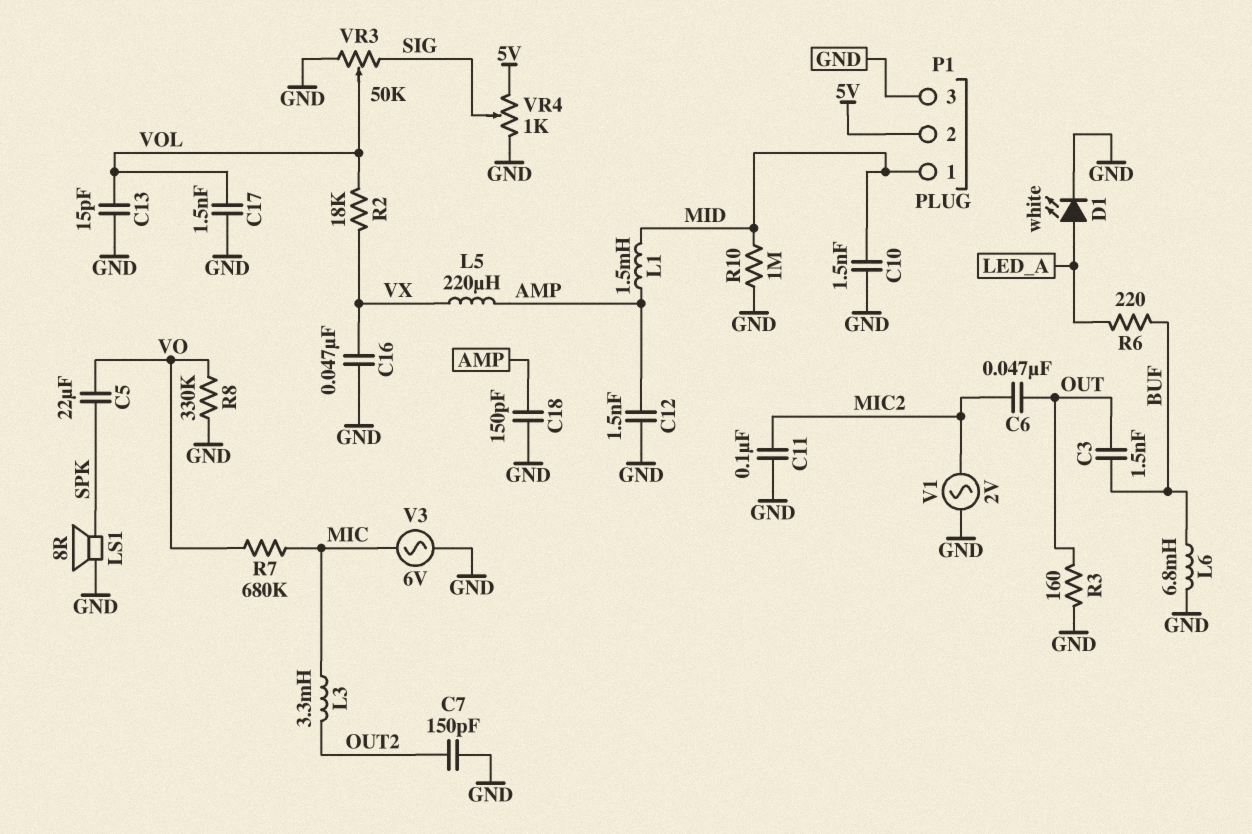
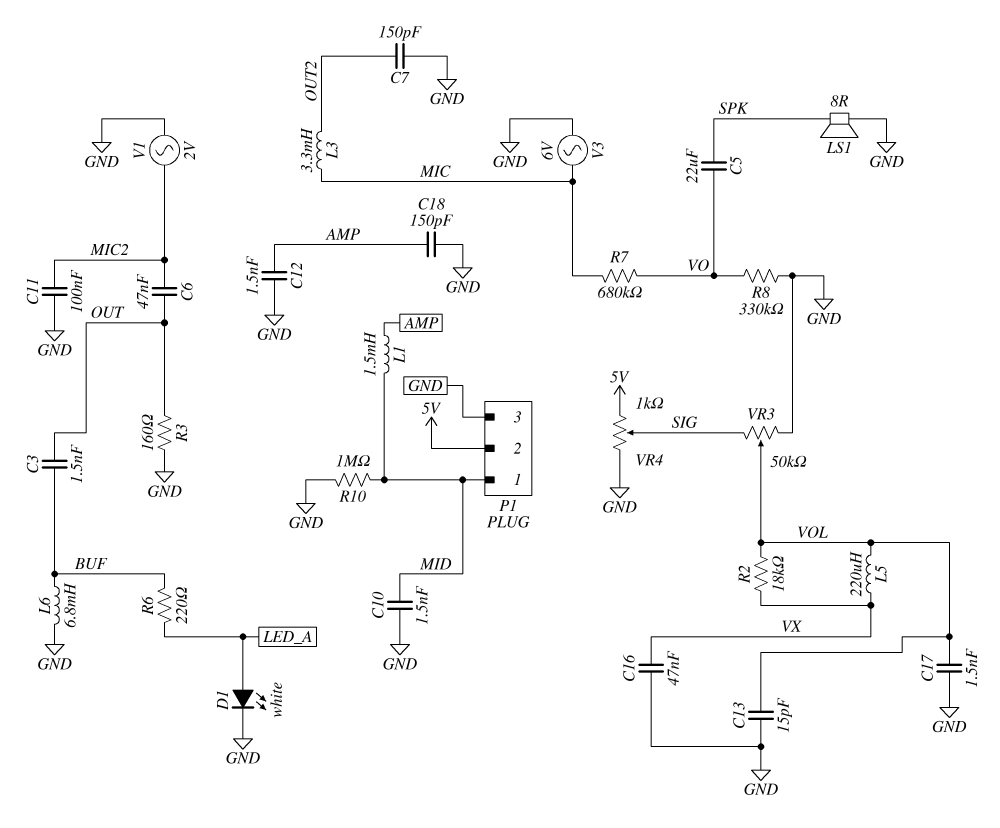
L5: 220uH (AMP, VX) -> 220uH (VOL, VX)

